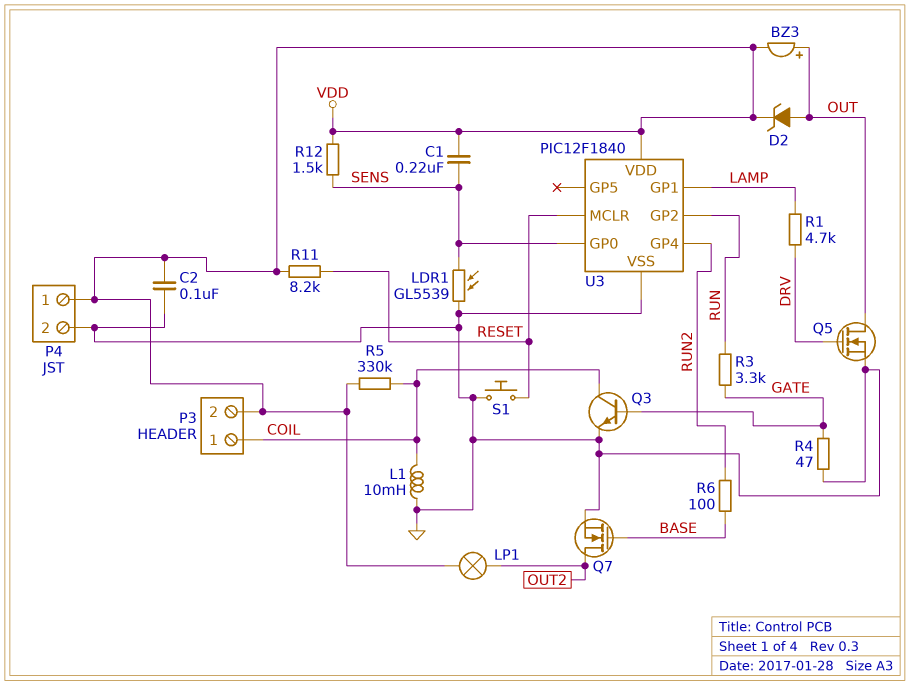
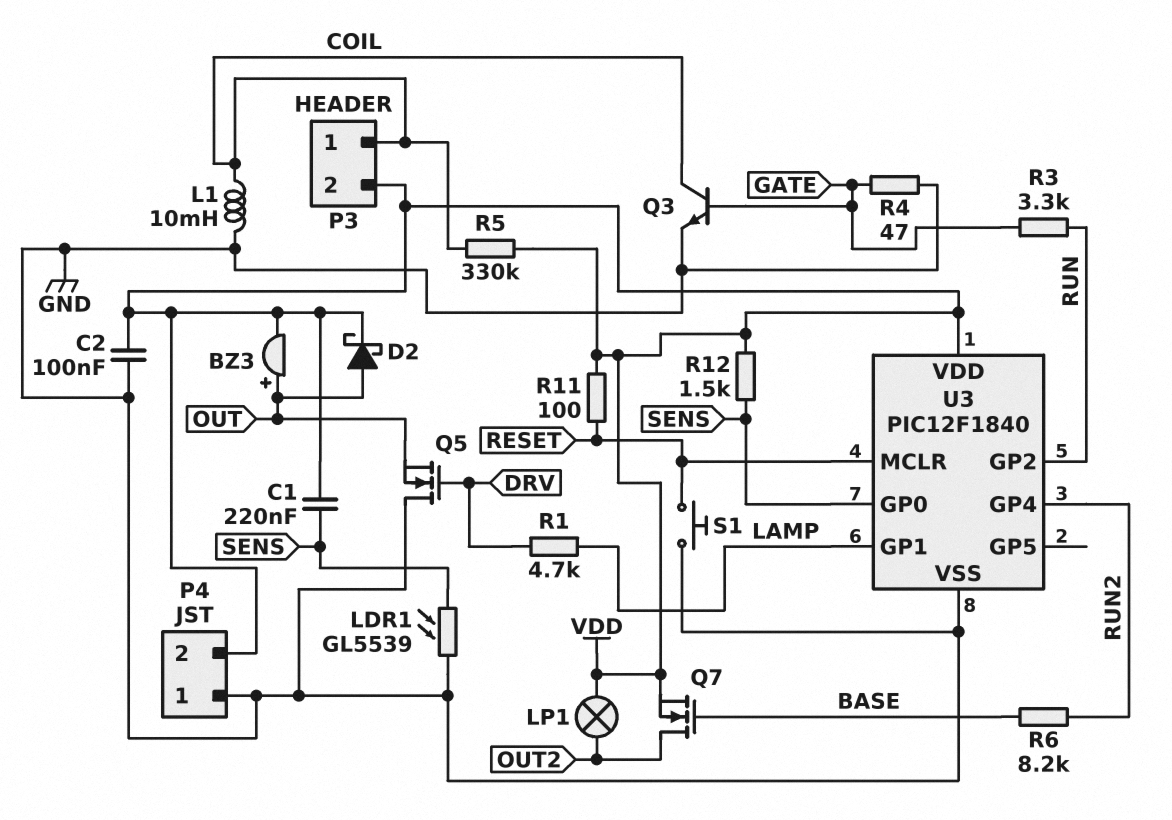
D2: zener (A OUT, K VDD) -> schottky (A OUT, K VDD)
P4 pin 1: VDD -> GND
P4 pin 2: GND -> VDD
Q5: NMOS (G DRV, D OUT, S GND) -> NMOS (G DRV, D GND, S OUT)
Q7: NMOS (G BASE, D OUT2, S GND) -> NMOS (G BASE, D OUT2, S VDD)
R6: 100 (BASE, RUN2) -> 8.2k (BASE, RUN2)
R11: 8.2k (RESET, VDD) -> 100 (RESET, VDD)

